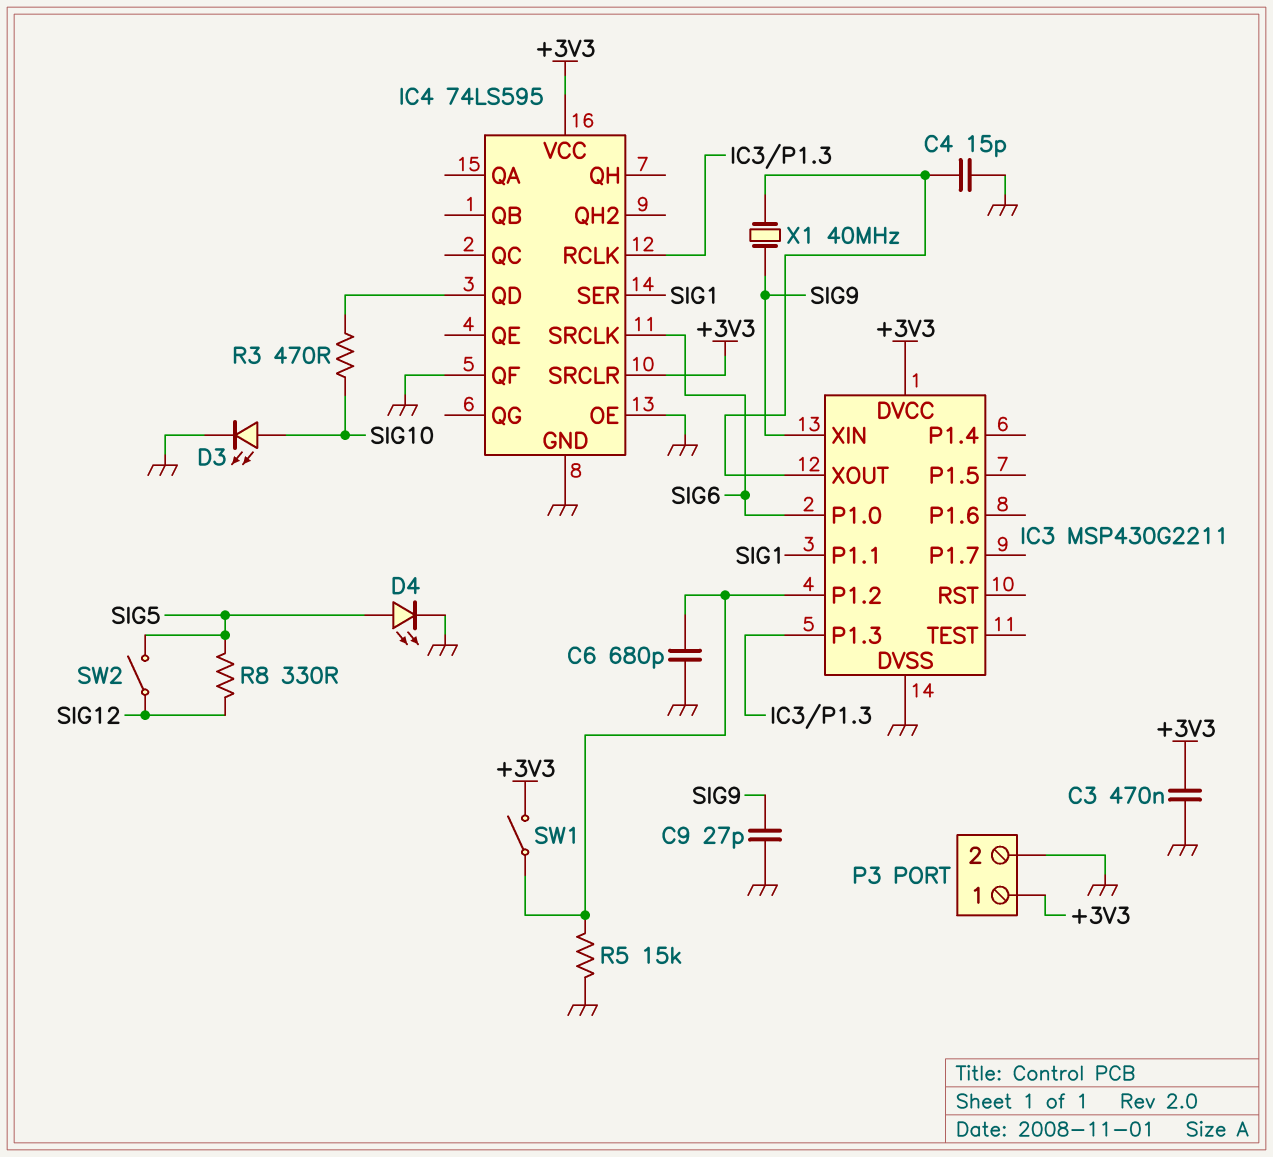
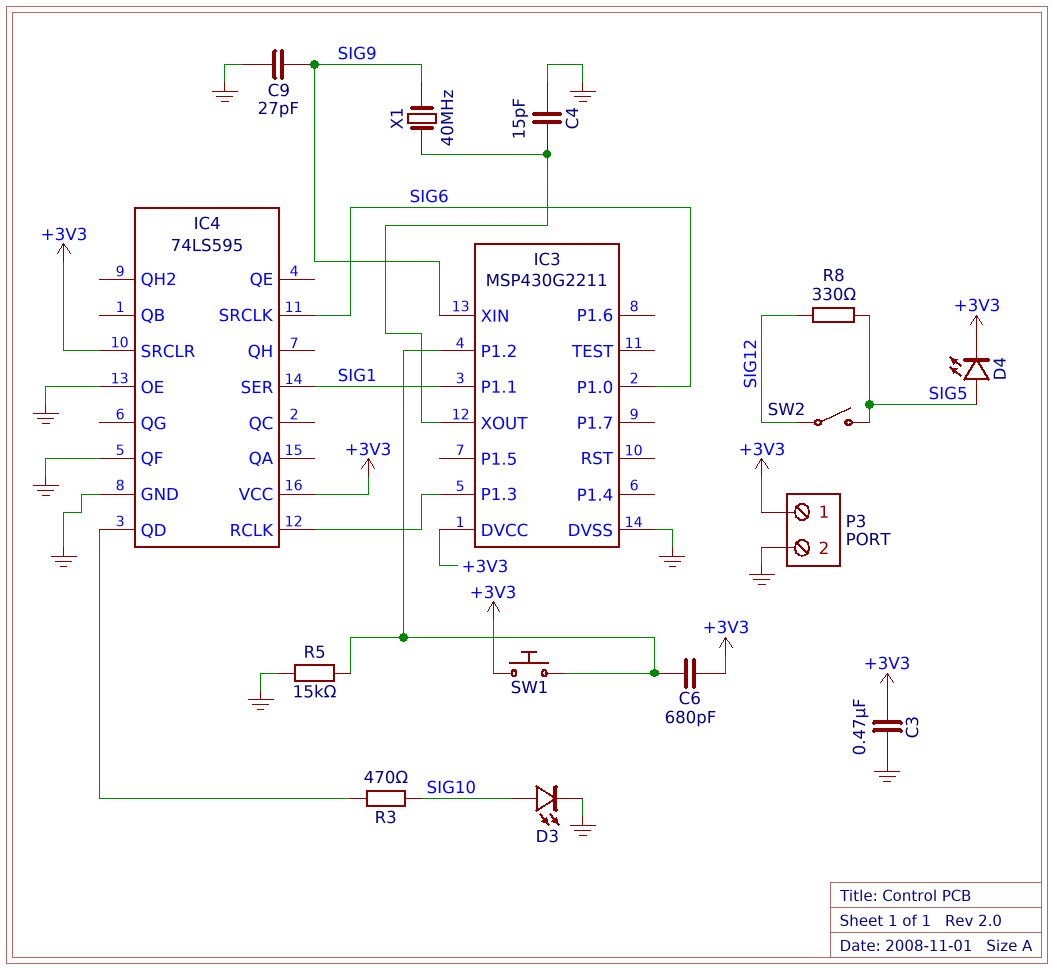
C6: 680pF (GND, IC3/P1.2) -> 680pF (+3V3, IC3/P1.2)
D4: LED (A SIG5, K GND) -> LED (A SIG5, K +3V3)
SW1: switch (+3V3, IC3/P1.2) -> button (+3V3, IC3/P1.2)

